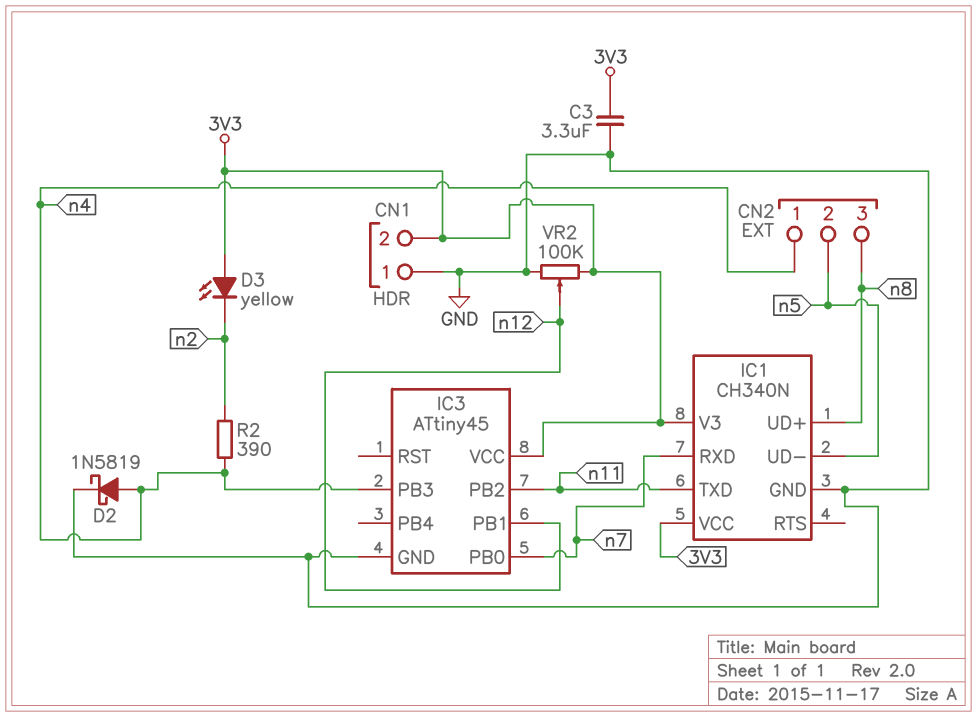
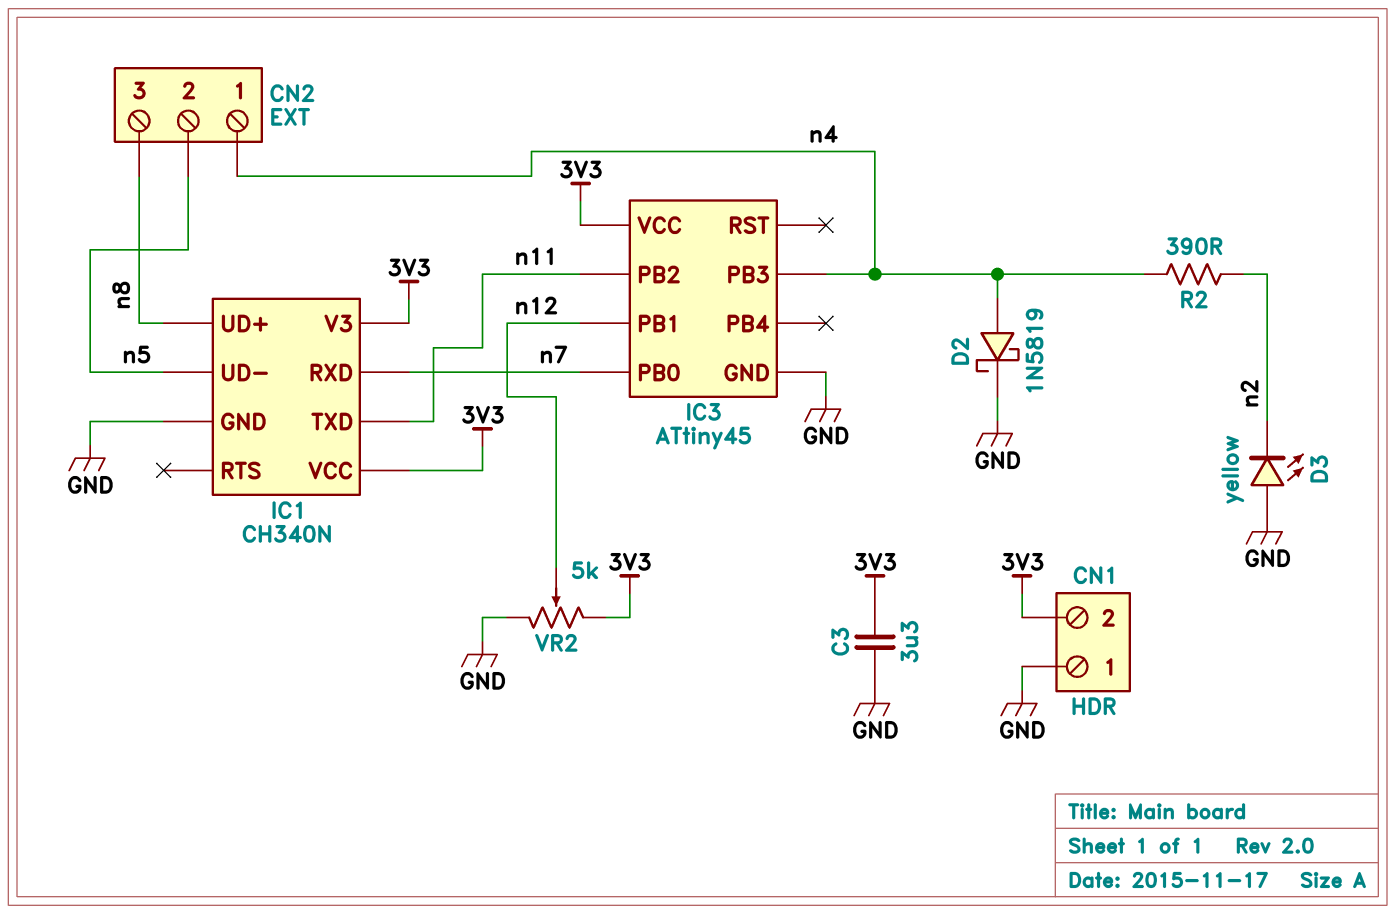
D3: LED yellow (A 3V3, K n2) -> LED yellow (A GND, K n2)
VR2: 100k (3V3, GND, wiper n12) -> 5k (3V3, GND, wiper n12)

